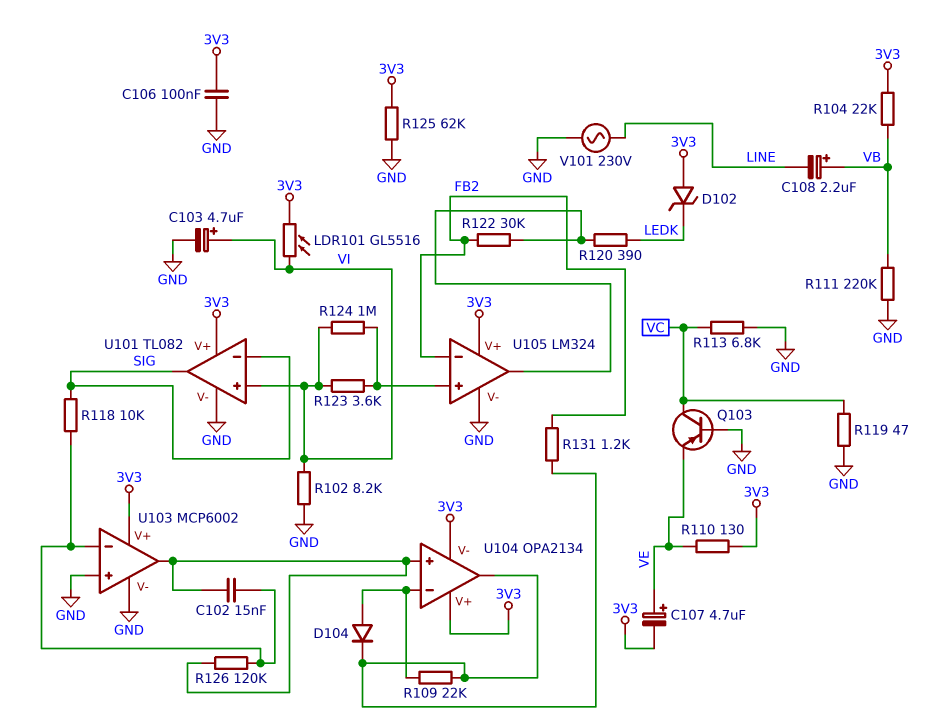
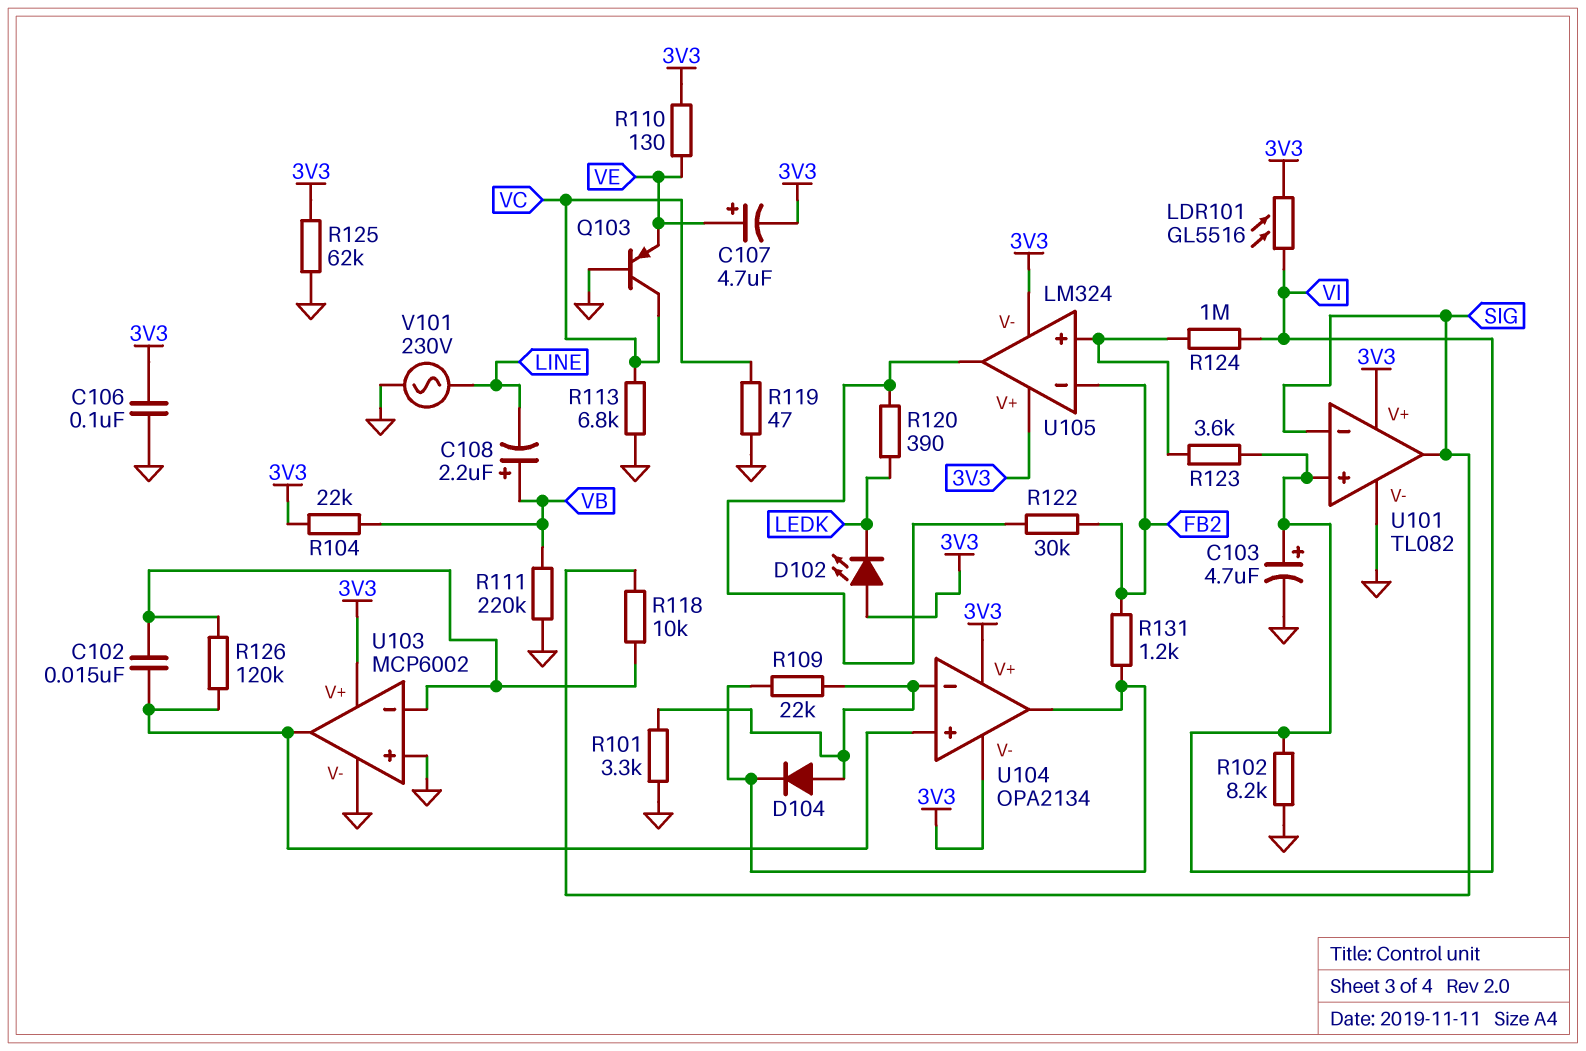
D102: zener (A 3V3, K LEDK) -> LED (A 3V3, K LEDK)
R101: none -> 3.3k (GND, U104/in-)
U105 pin V-: GND -> 3V3

